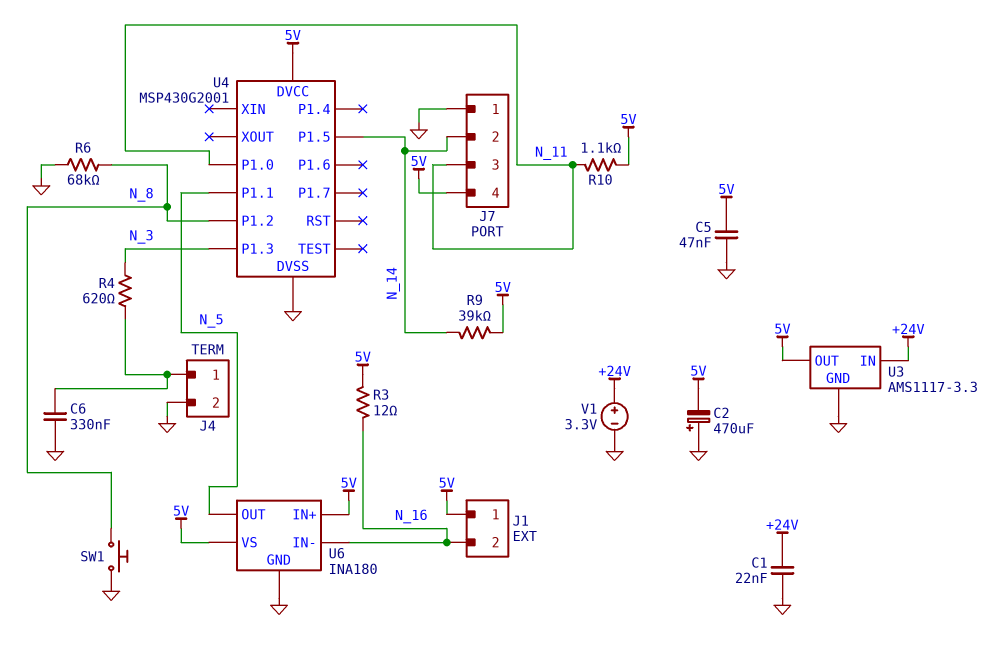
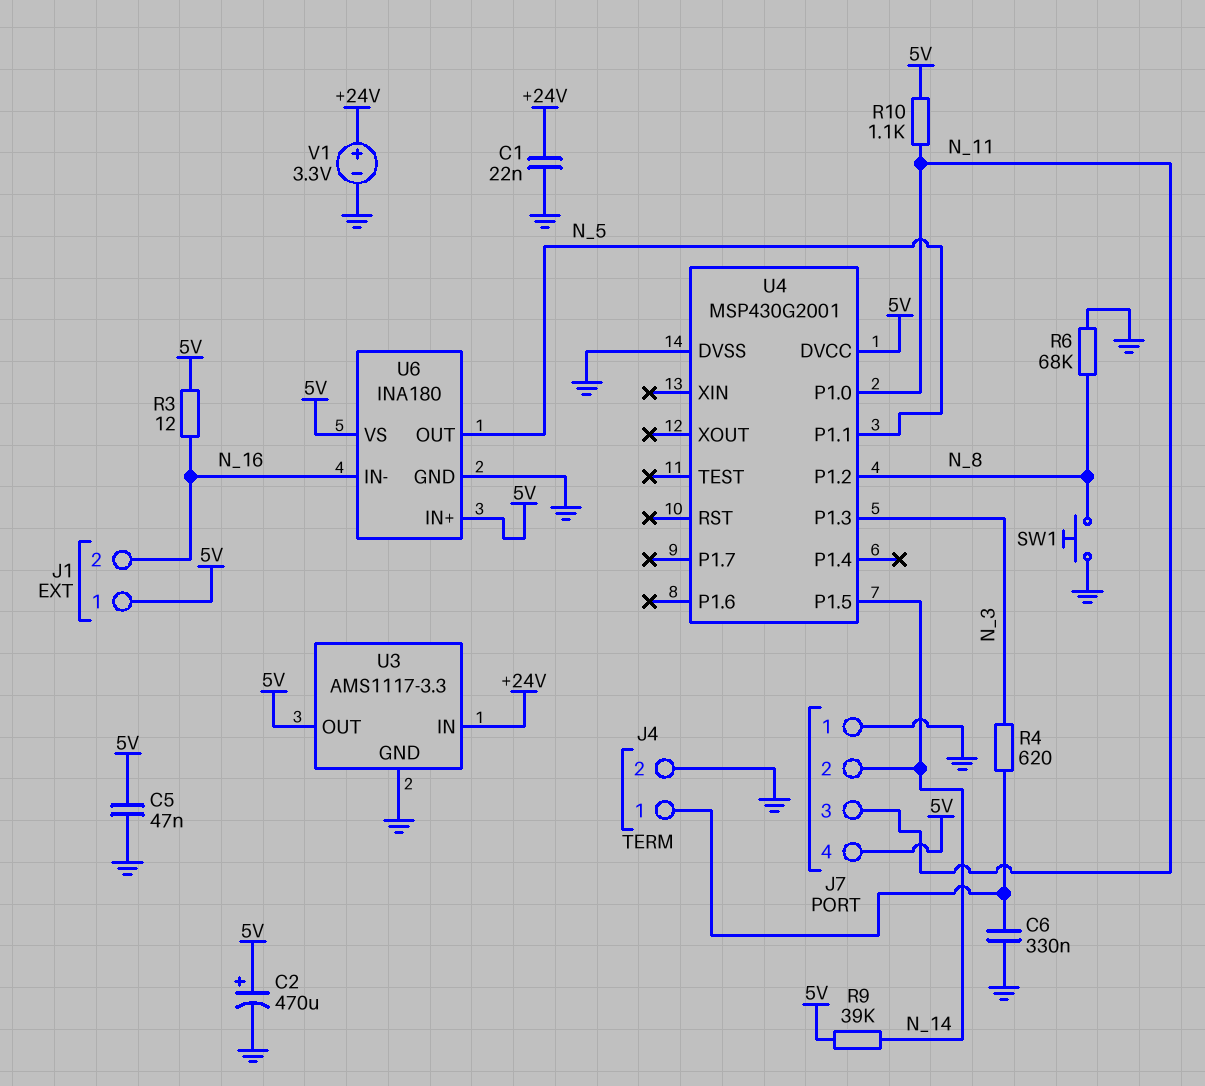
C2: 470uF (plus GND, minus 5V) -> 470uF (plus 5V, minus GND)

